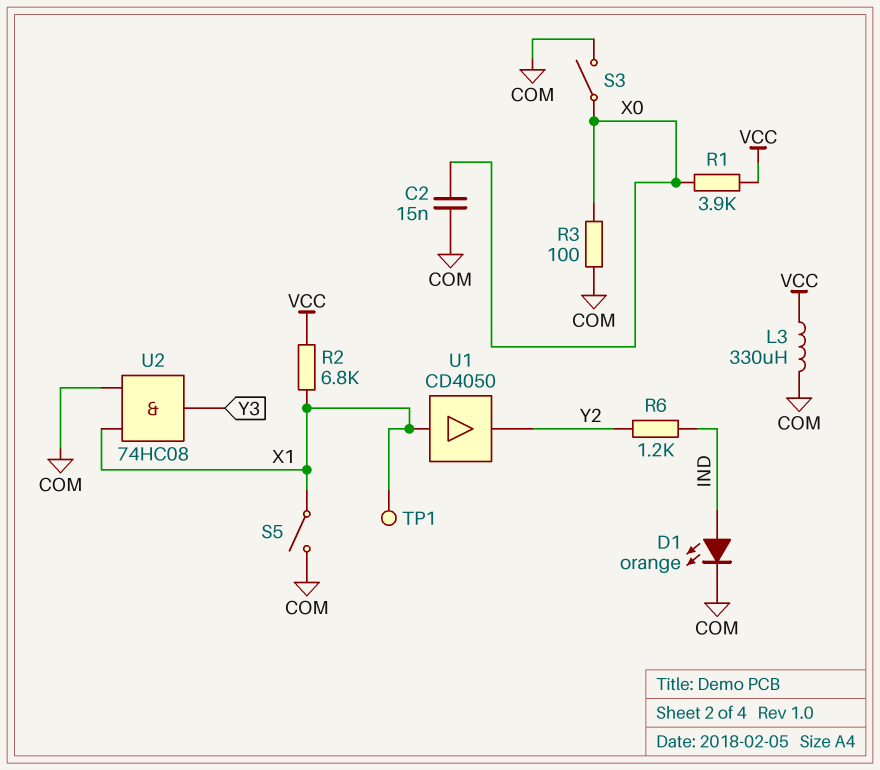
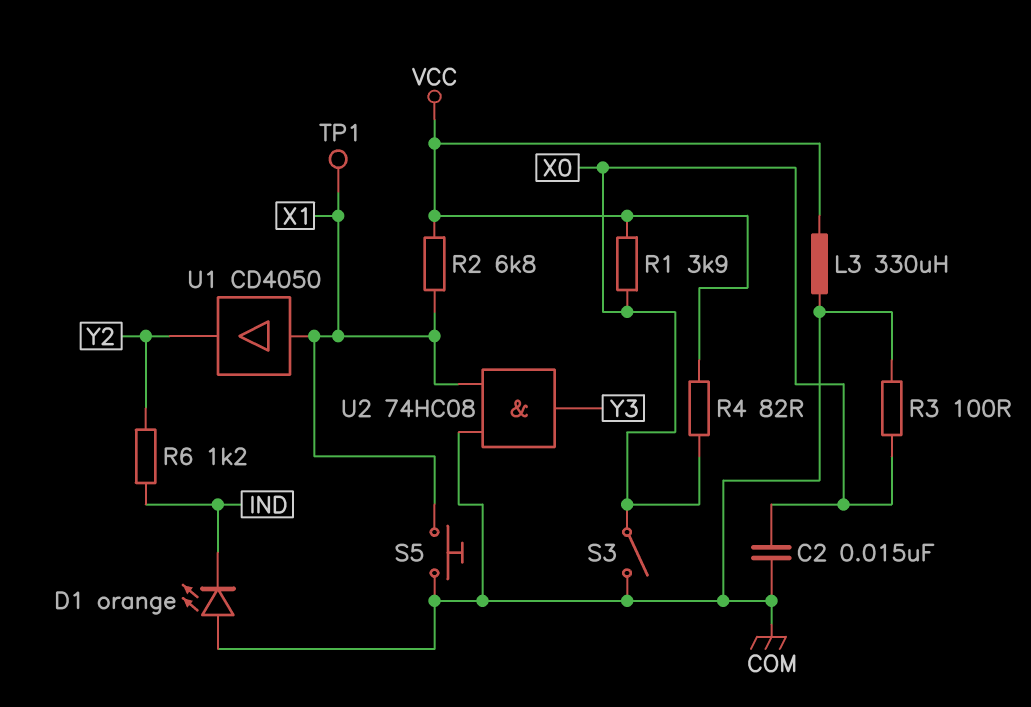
D1: LED orange (A IND, K COM) -> LED orange (A COM, K IND)
R4: none -> 82 (VCC, X0)
S5: switch (COM, X1) -> button (COM, X1)

